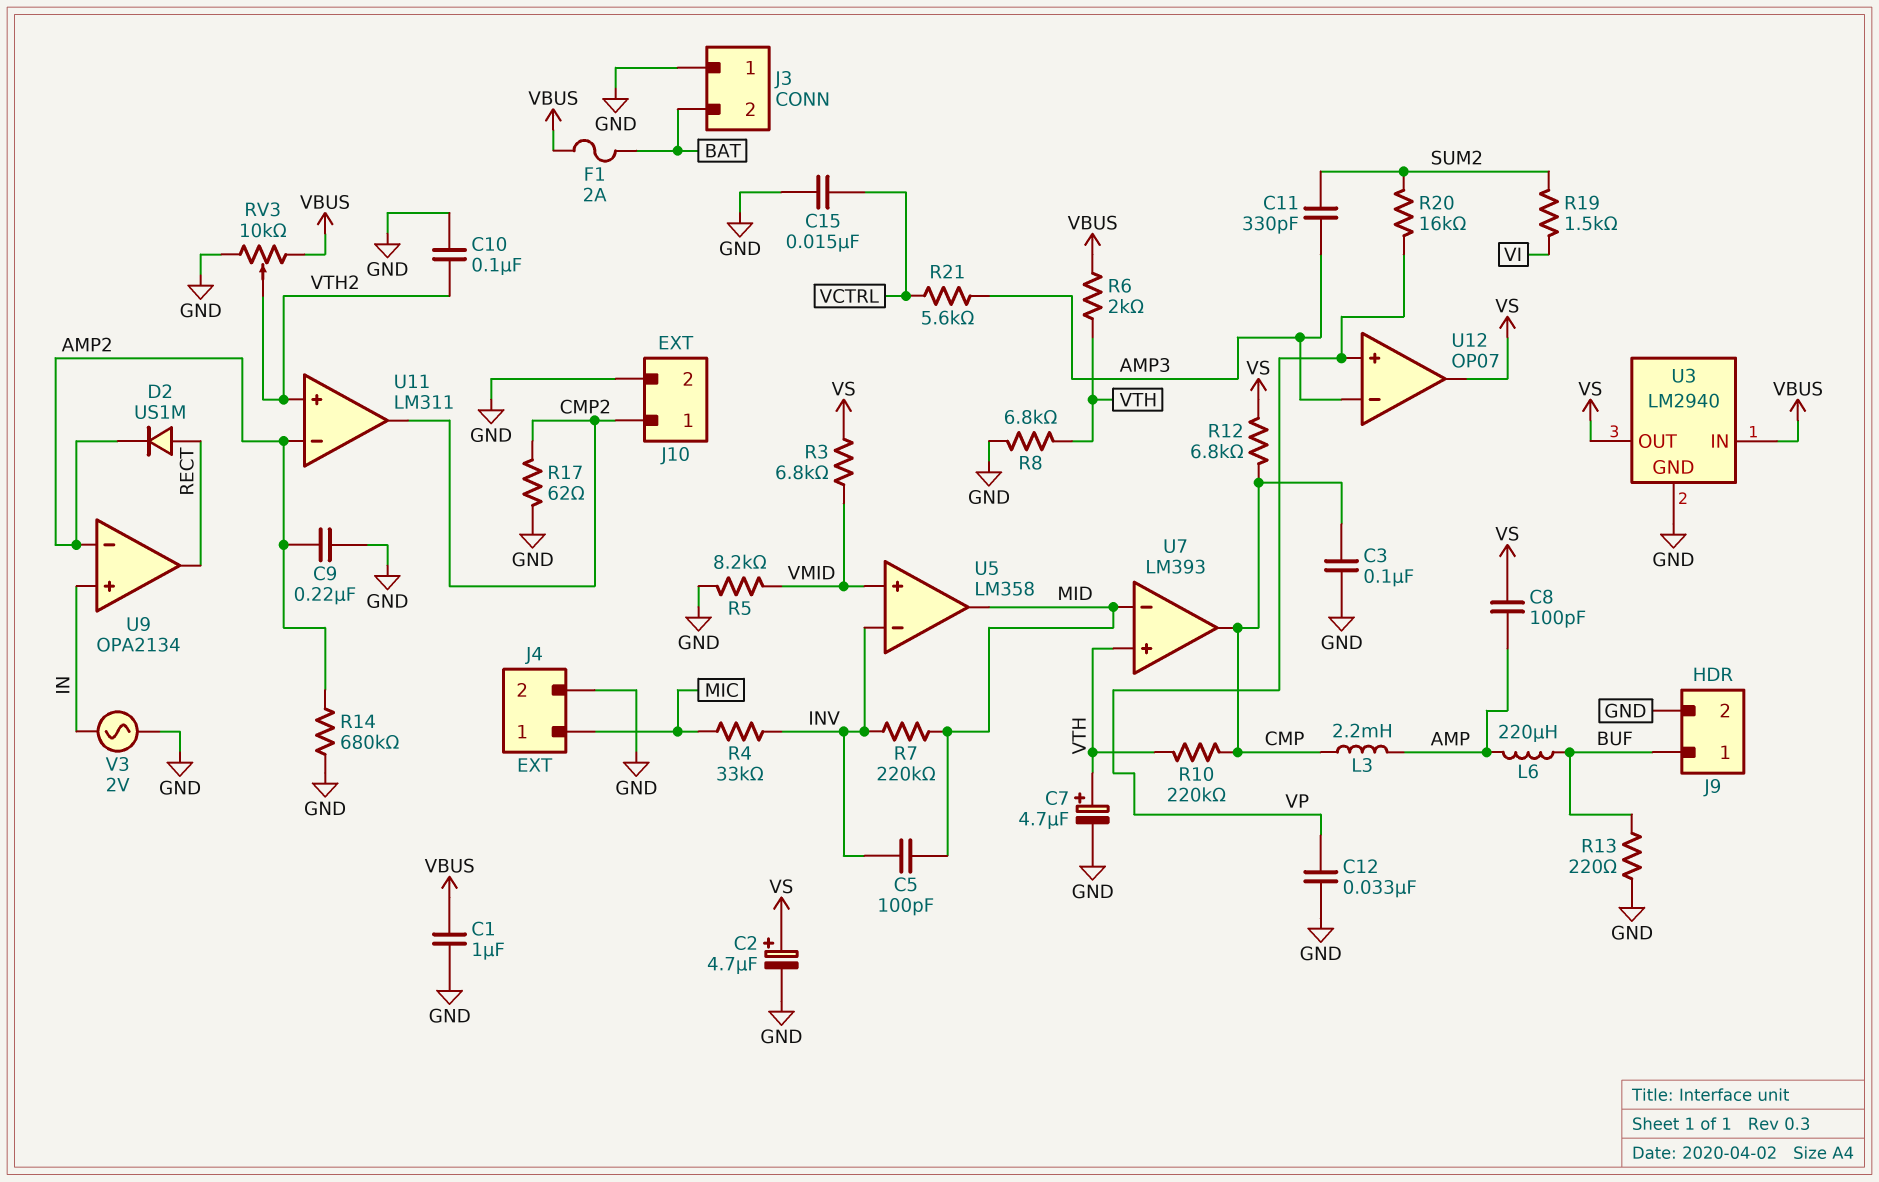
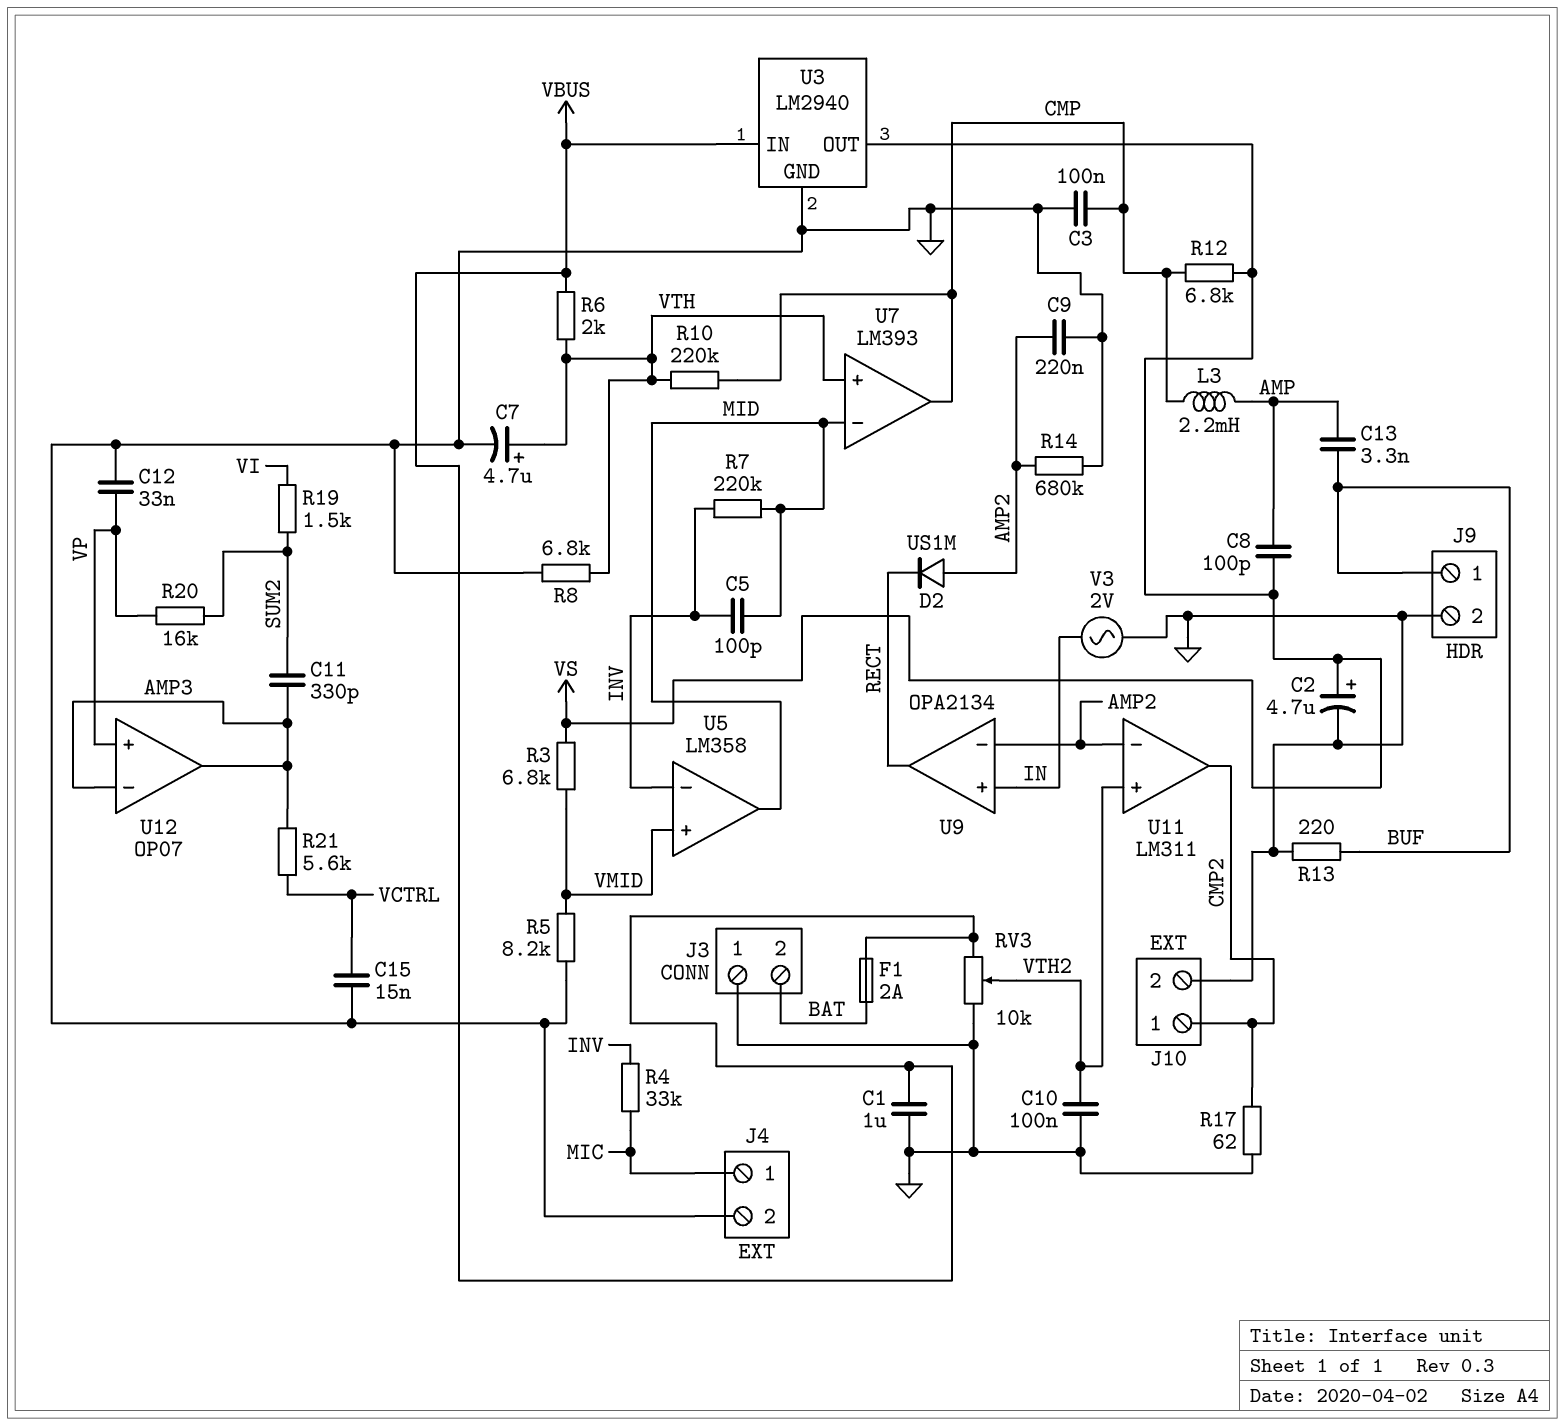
C13: none -> 3.3nF (AMP, BUF)
D2: diode US1M (A RECT, K AMP2) -> diode US1M (A AMP2, K RECT)
L6: 220uH (AMP, BUF) -> none
U12 pin out: VS -> AMP3

